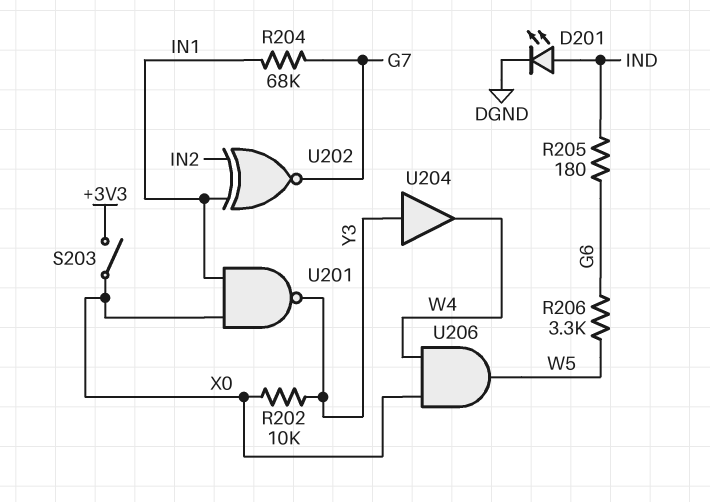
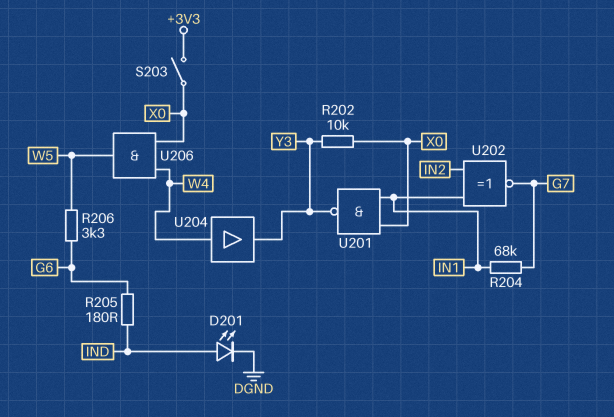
U204: buffer (in Y3, out W4) -> buffer (in W4, out Y3)

